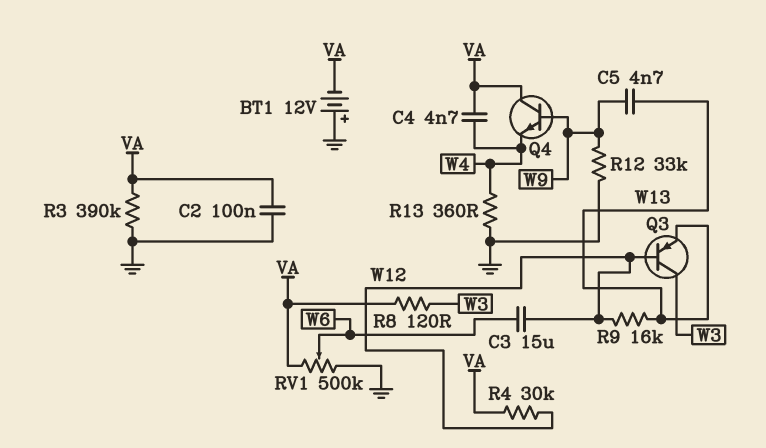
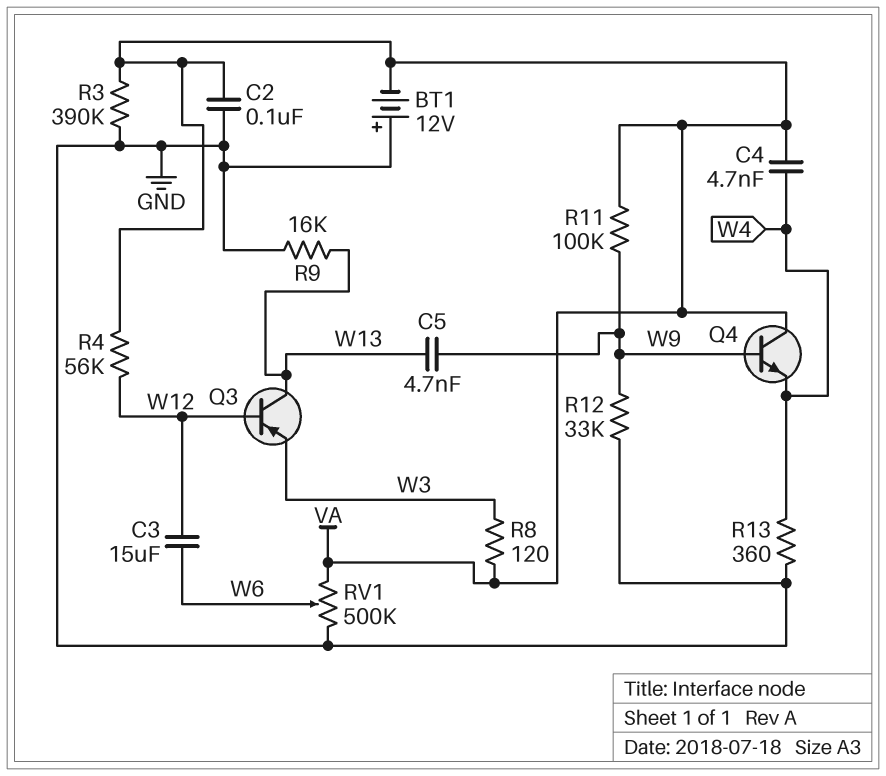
Q3: PNP (B W12, C W3, E W13) -> PNP (B W12, C W13, E W3)
R4: 30k (VA, W12) -> 56k (VA, W12)
R9: 16k (W12, W13) -> 16k (GND, W13)
R11: none -> 100k (VA, W9)

